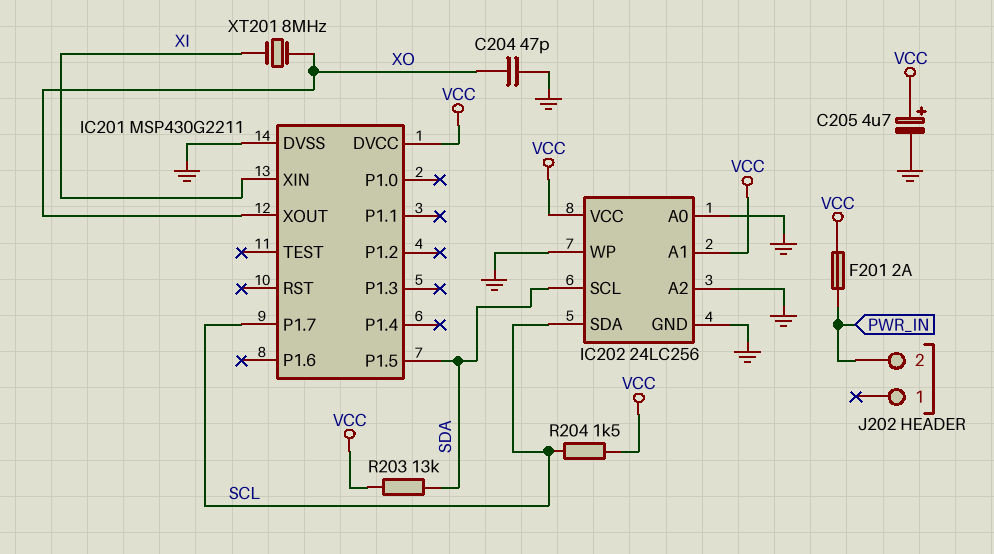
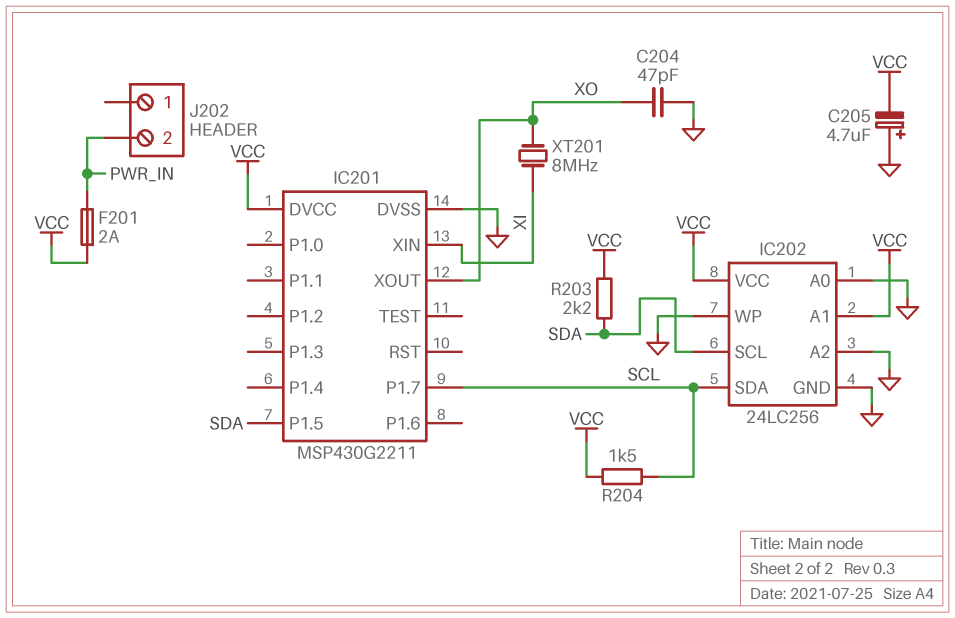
C205: 4.7uF (plus VCC, minus GND) -> 4.7uF (plus GND, minus VCC)
R203: 13k (SDA, VCC) -> 2.2k (SDA, VCC)

